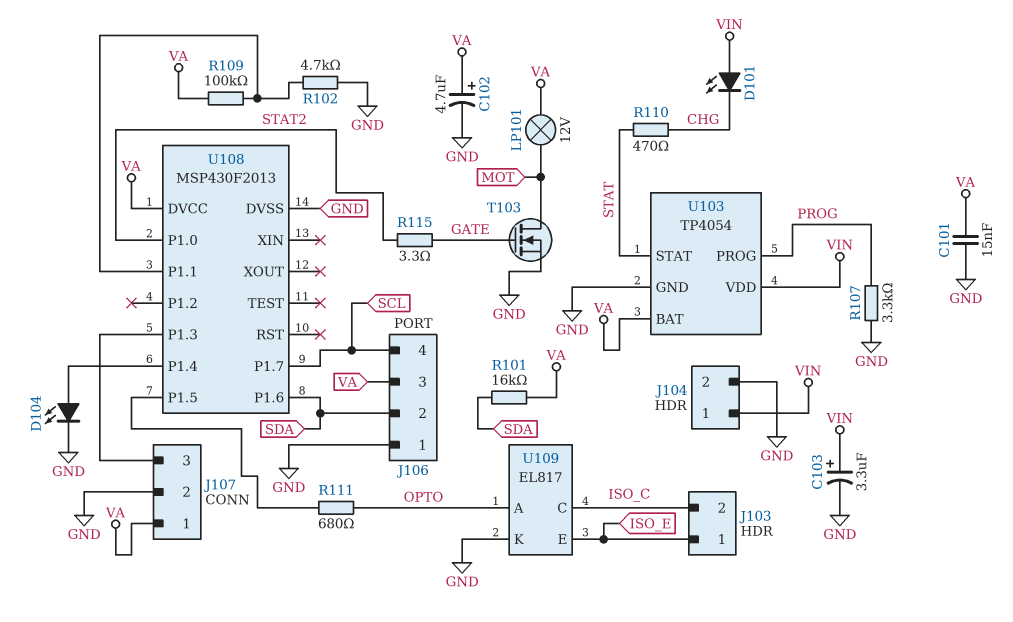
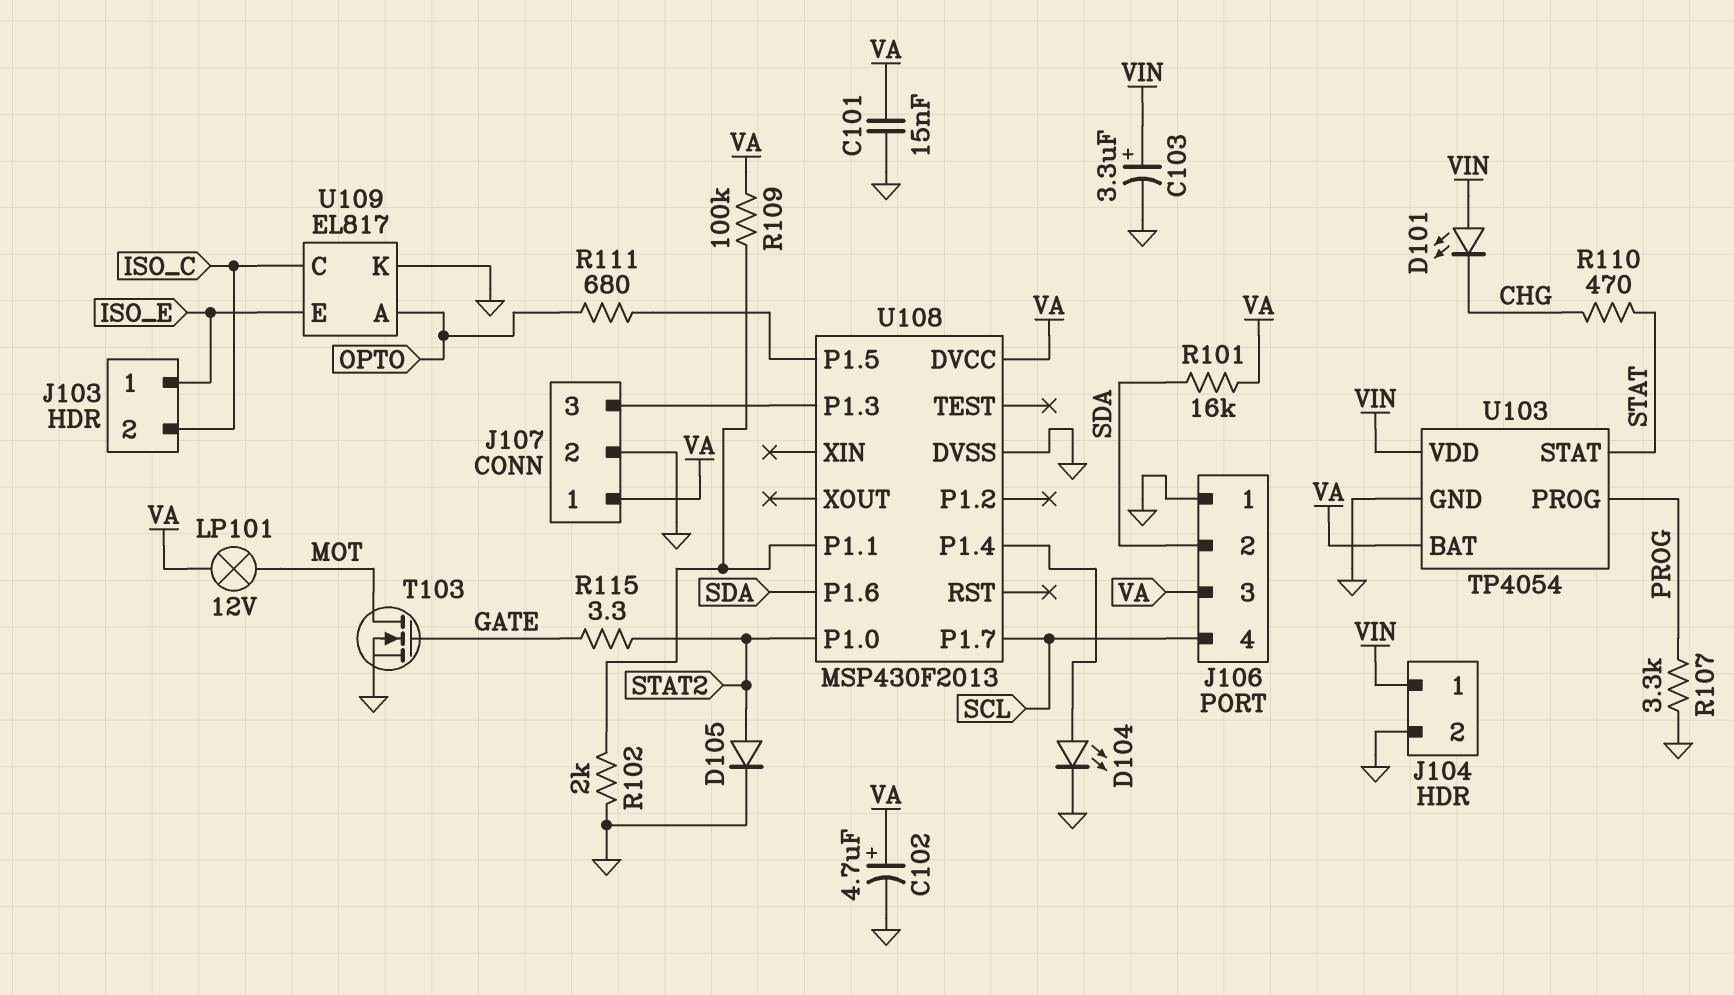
D105: none -> diode (A STAT2, K GND)
R102: 4.7k (GND, U108/P1.1) -> 2k (GND, U108/P1.1)

